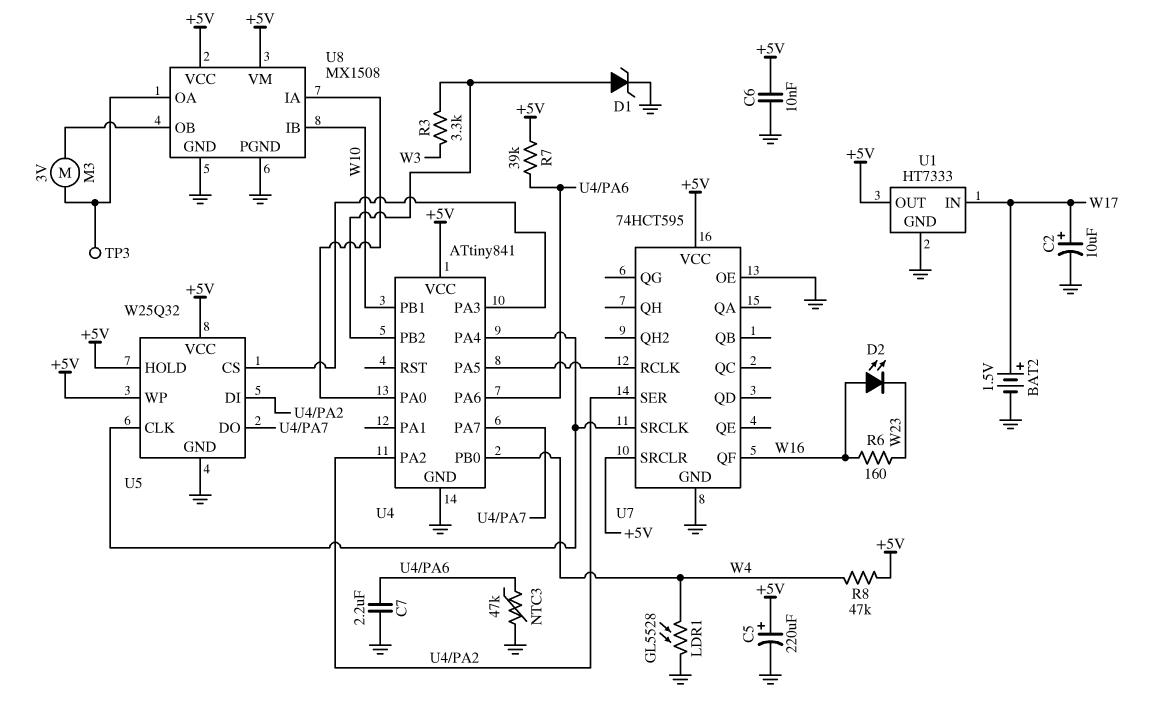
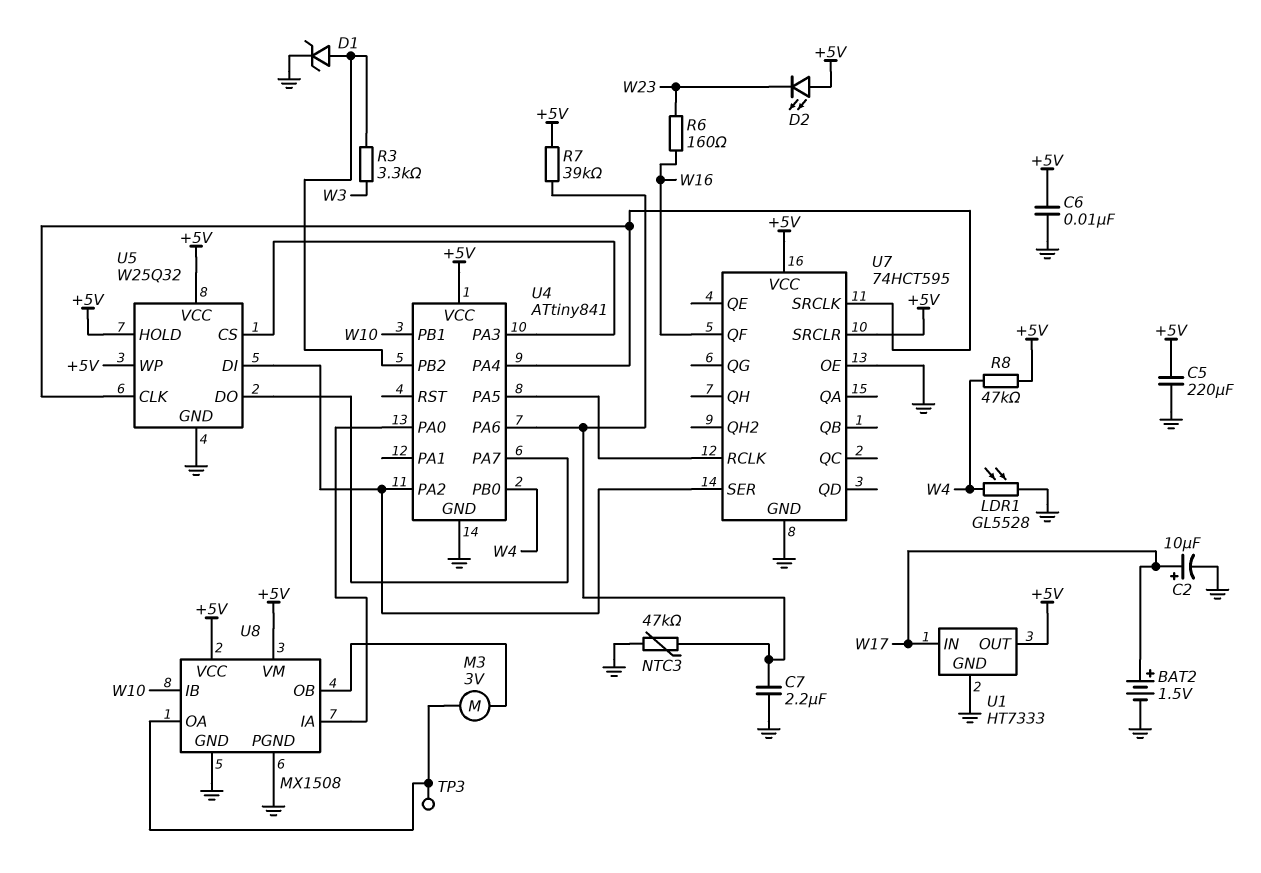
C5: 220uF (plus +5V, minus GND) -> 220uF (+5V, GND)
D2: LED (A W16, K W23) -> LED (A +5V, K W23)

